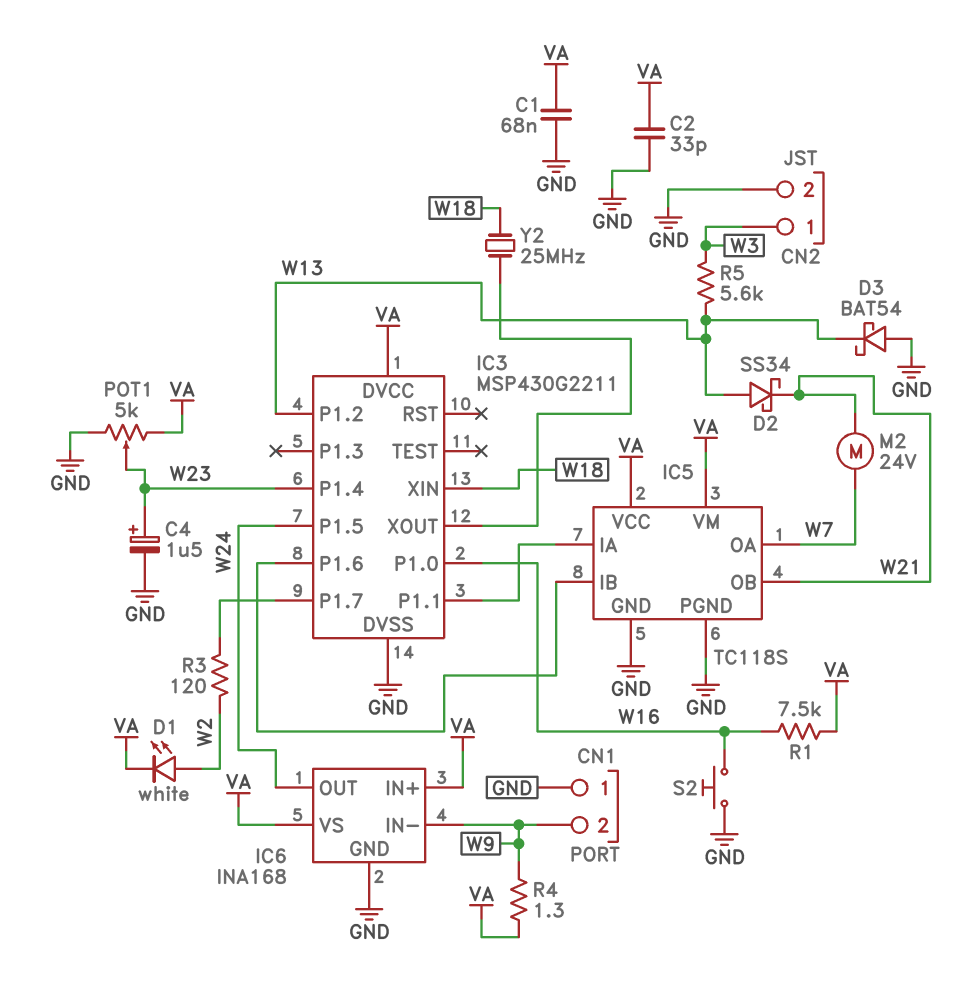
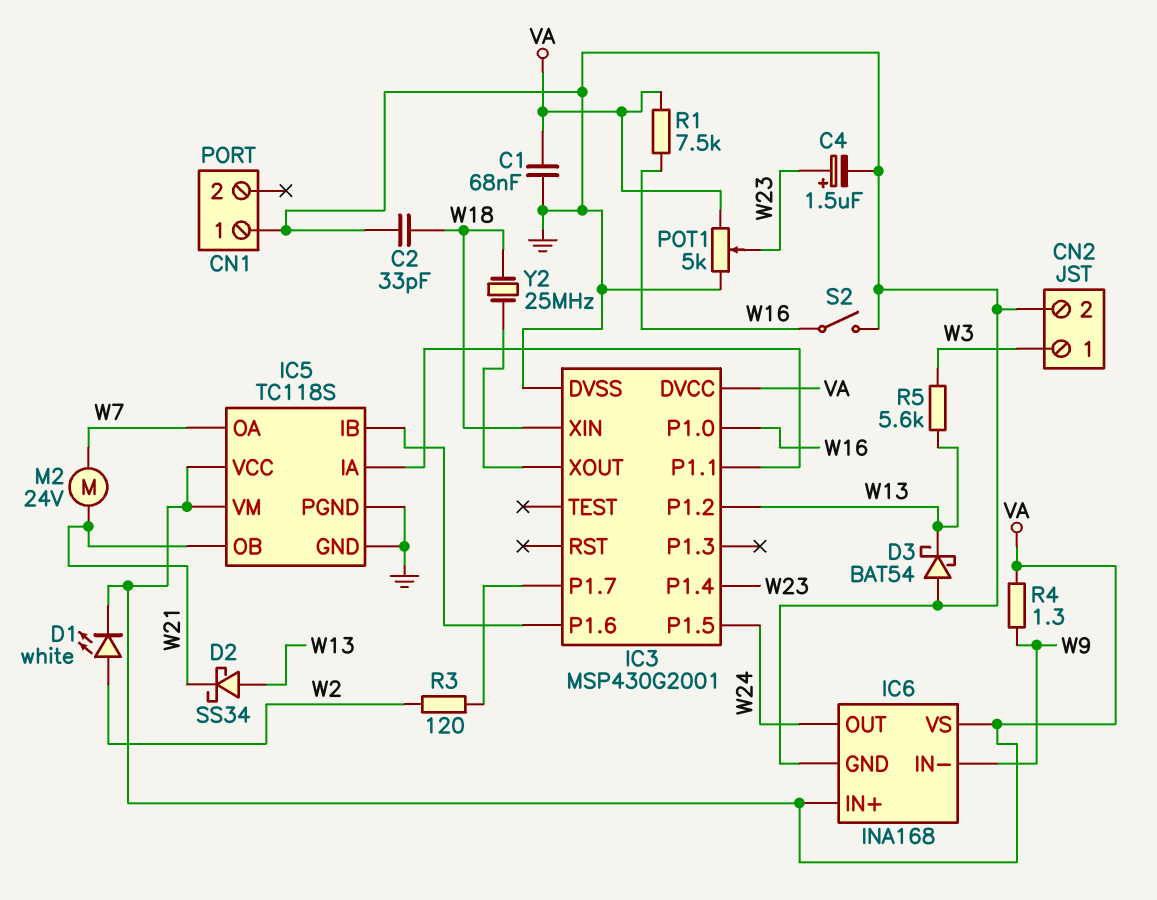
C2: 33pF (GND, VA) -> 33pF (GND, W18)
CN1 pin 2: W9 -> none
IC3: MSP430G2211 -> MSP430G2001
S2: button (GND, W16) -> switch (GND, W16)

